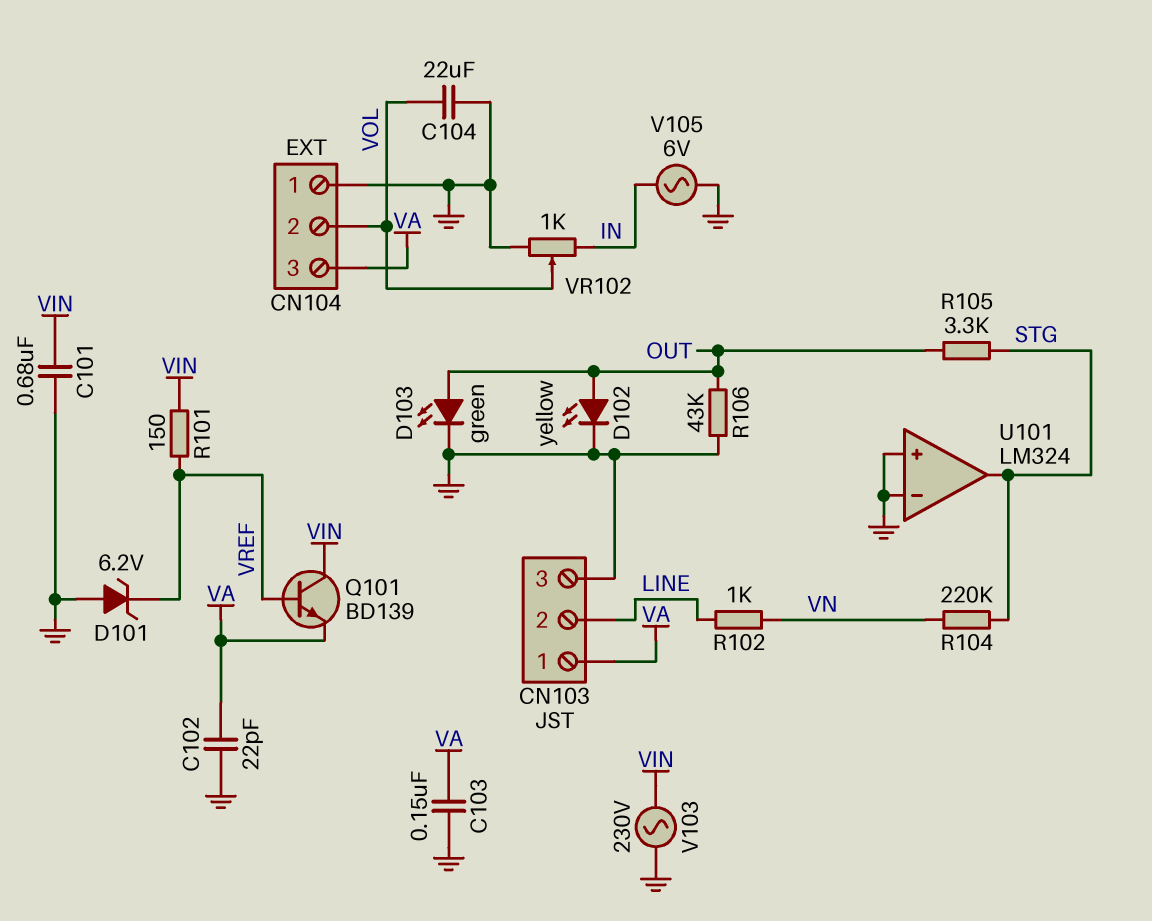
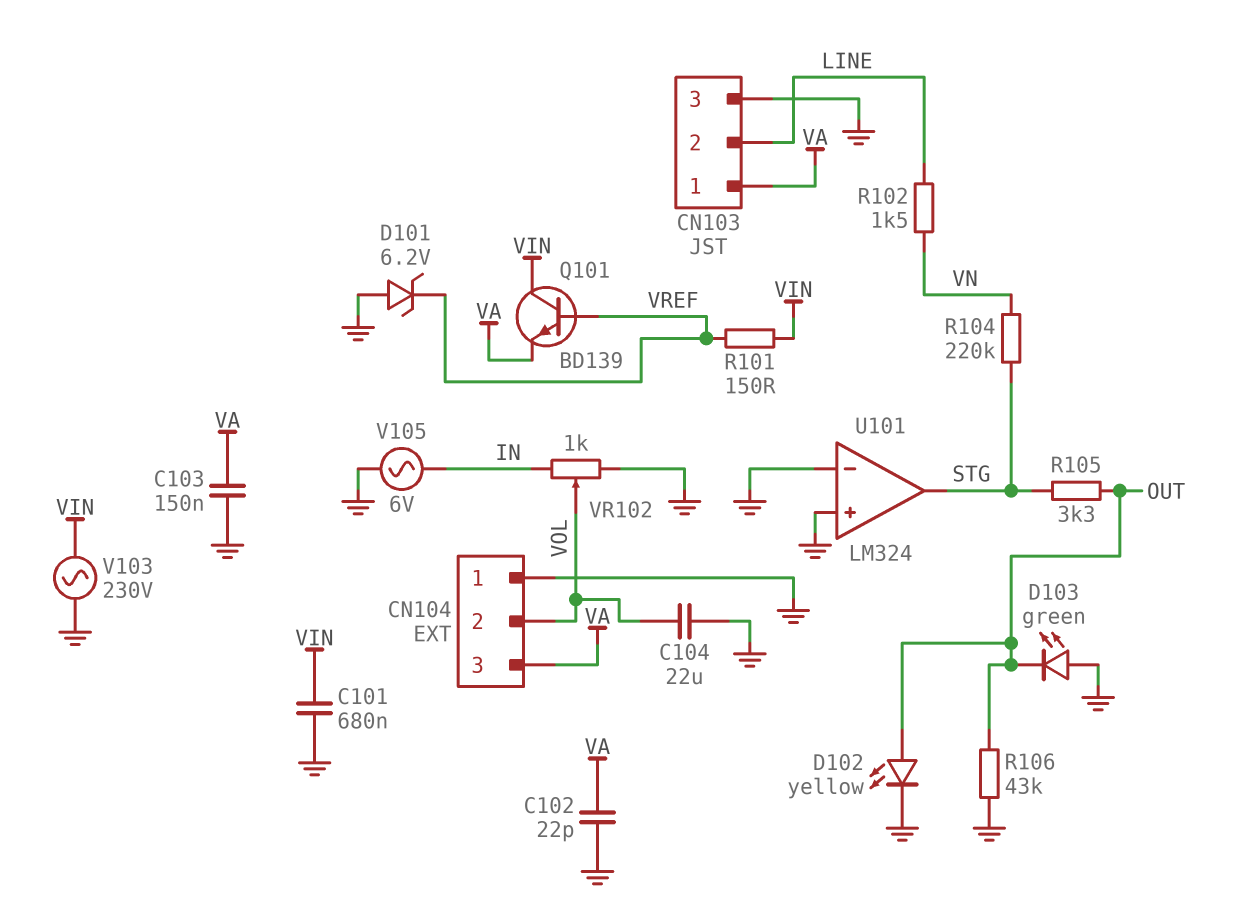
D103: LED green (A OUT, K GND) -> LED green (A GND, K OUT)
R102: 1k (LINE, VN) -> 1.5k (LINE, VN)

